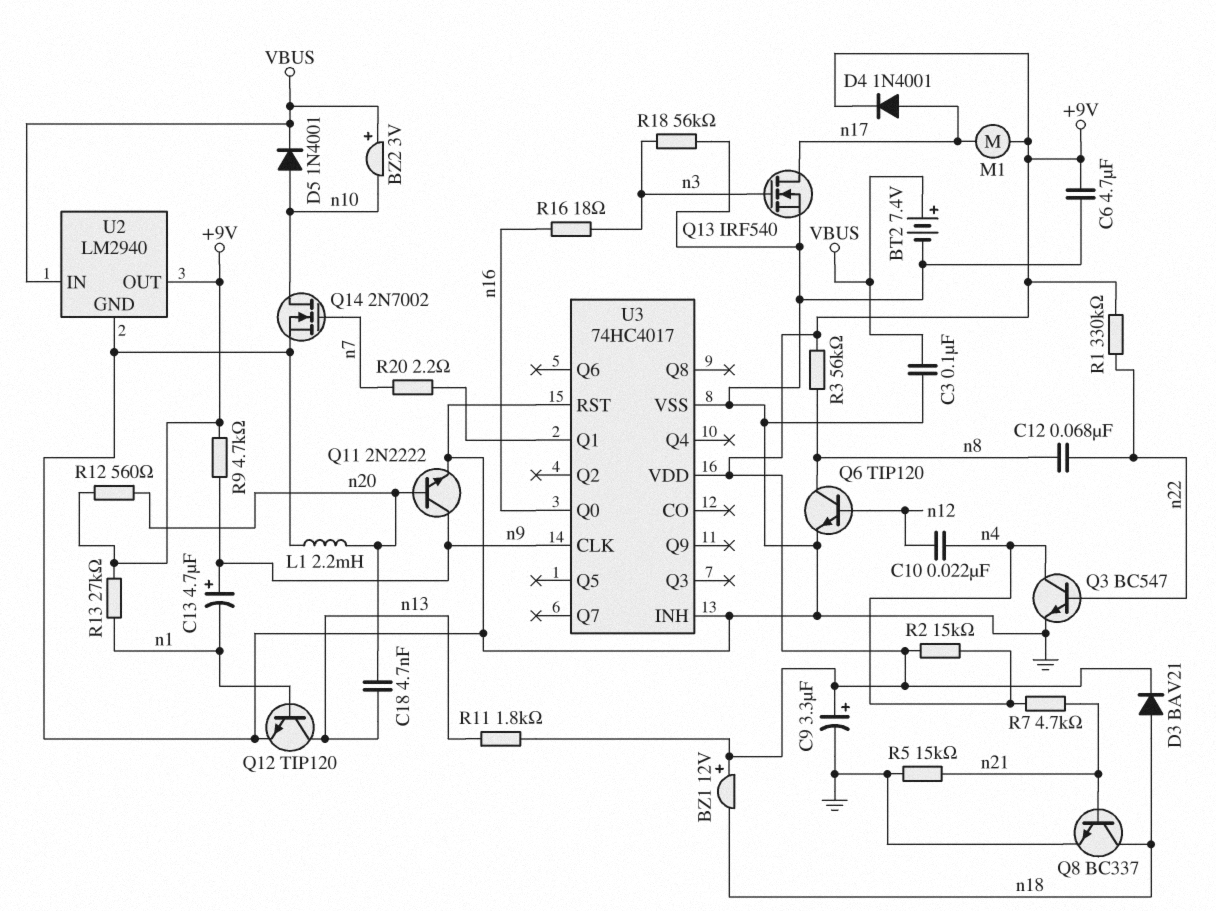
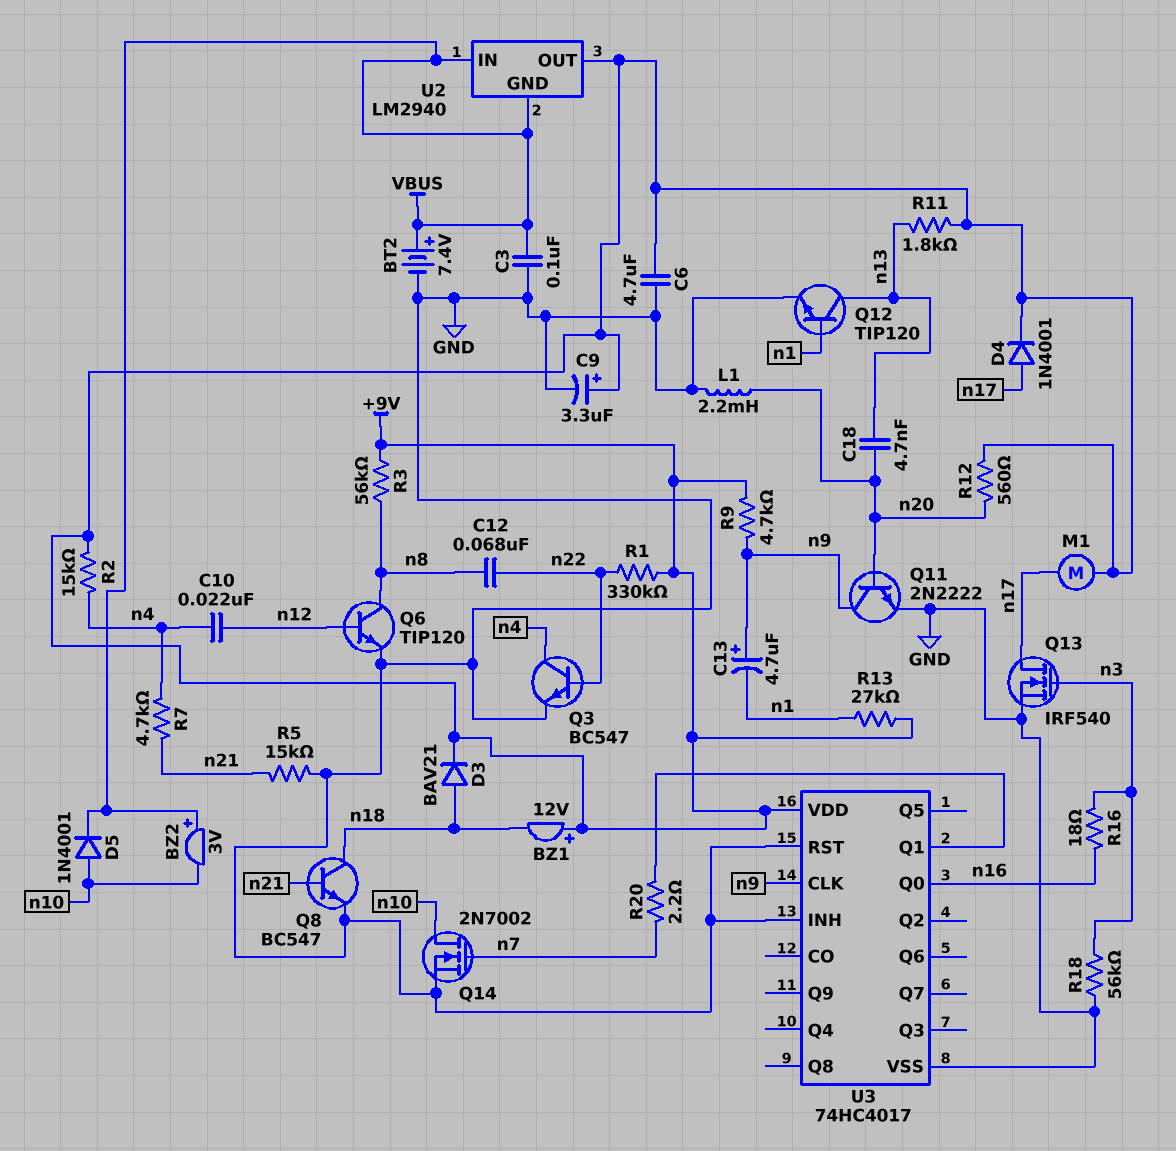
Q8: NPN BC337 (B n21, C n18, E GND) -> NPN BC547 (B n21, C n18, E GND)
U2 pin GND: GND -> VBUS

